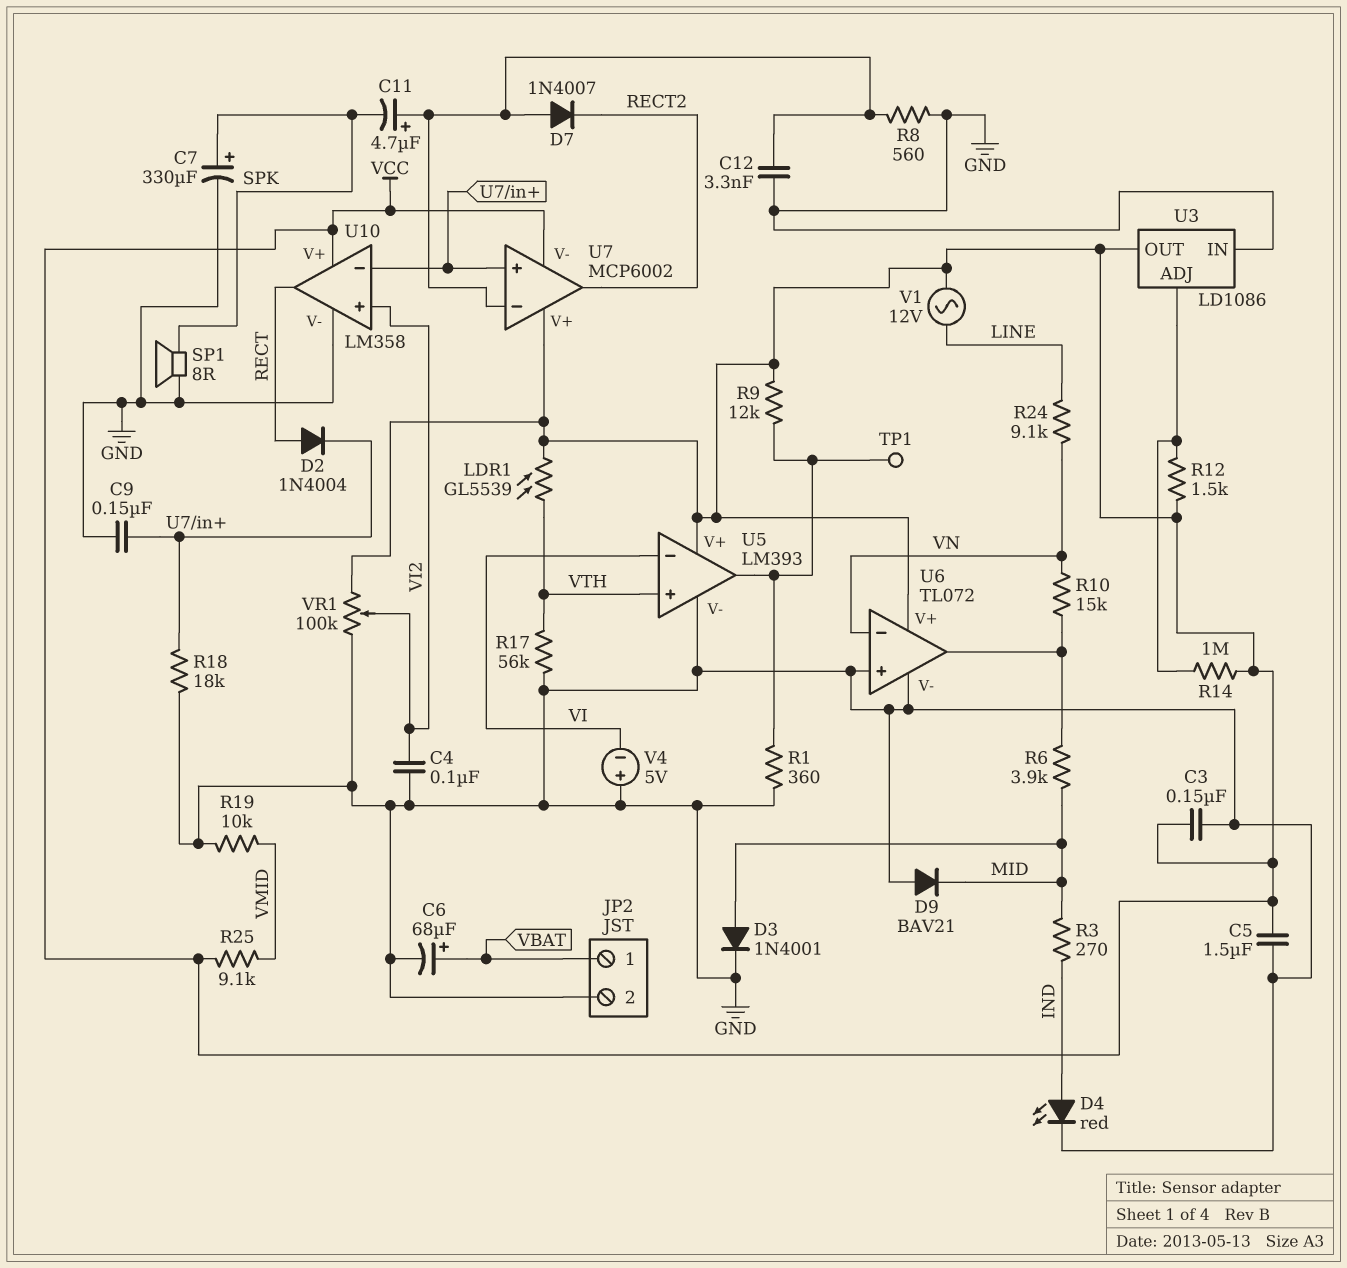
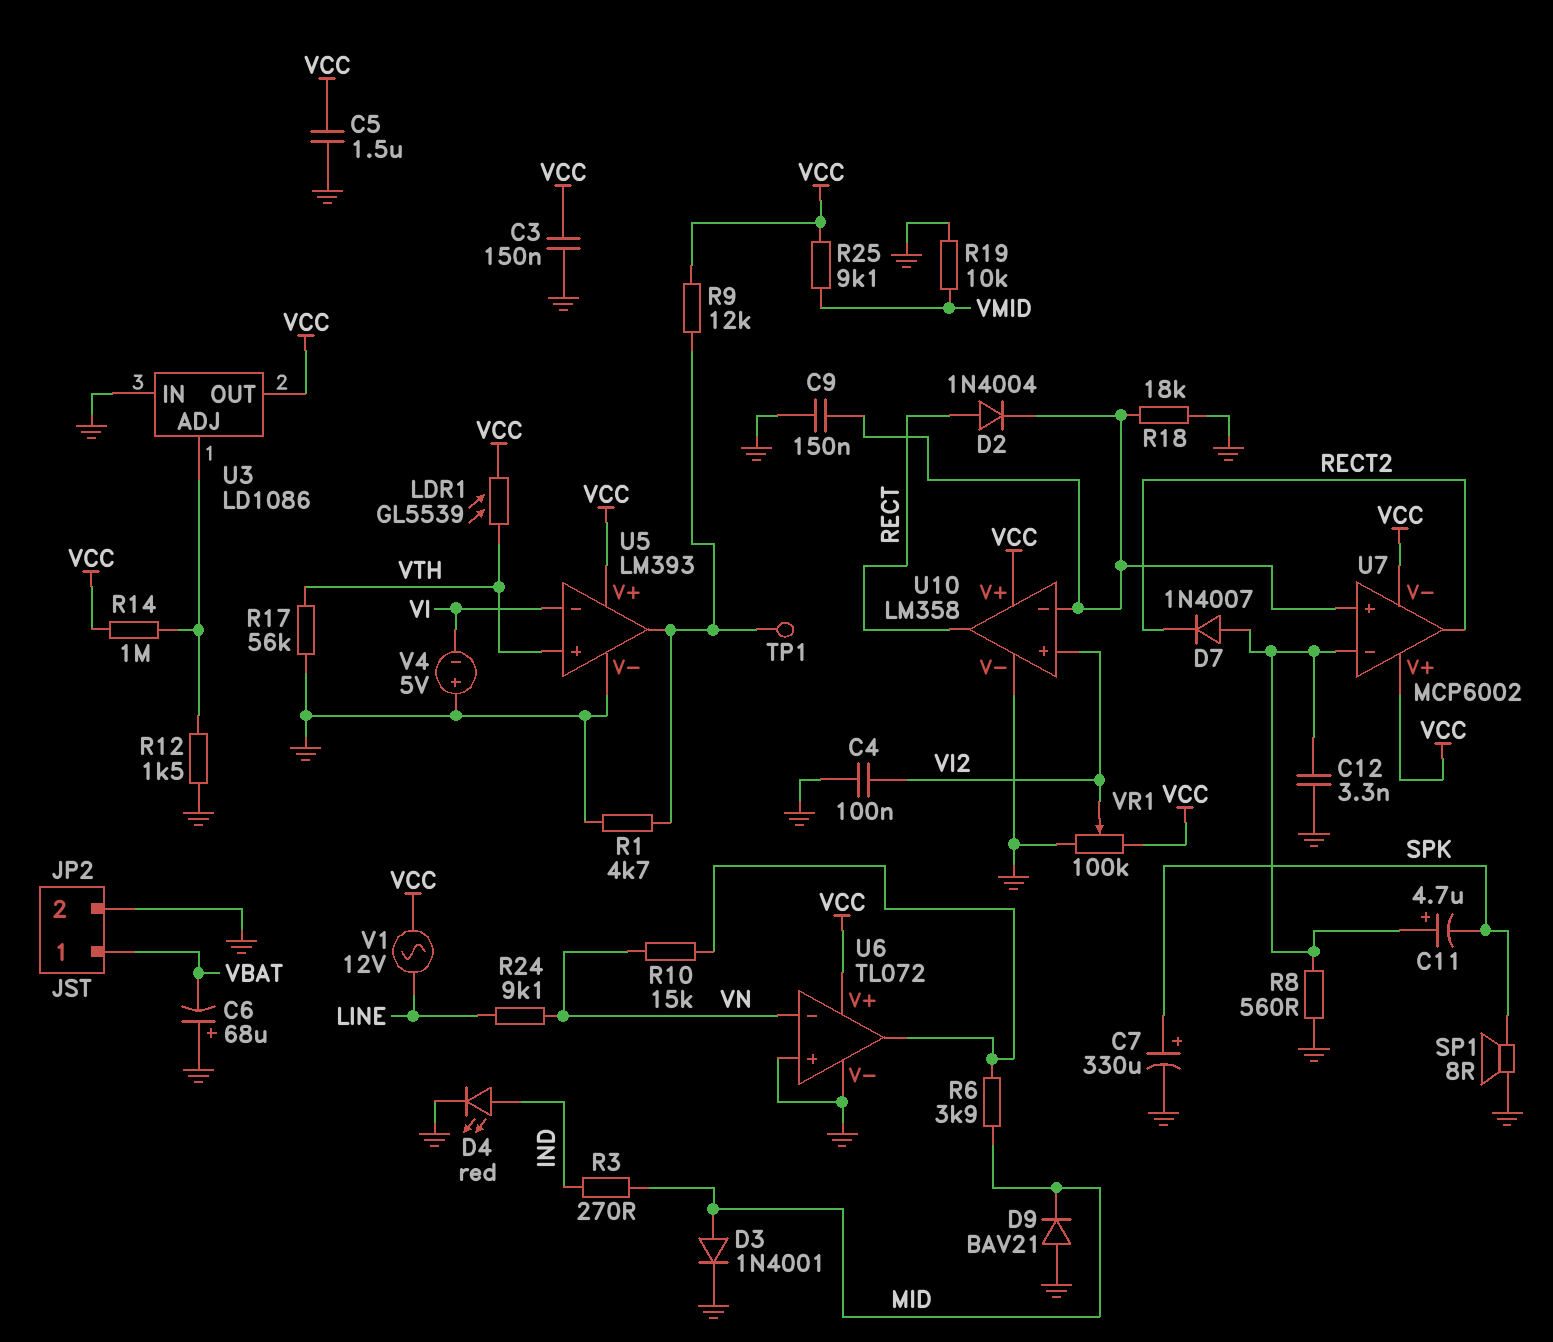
C6: 68uF (plus VBAT, minus GND) -> 68uF (plus GND, minus VBAT)
R1: 360 (GND, U5/out) -> 4.7k (GND, U5/out)
R12: 1.5k (U3/ADJ, VCC) -> 1.5k (GND, U3/ADJ)

